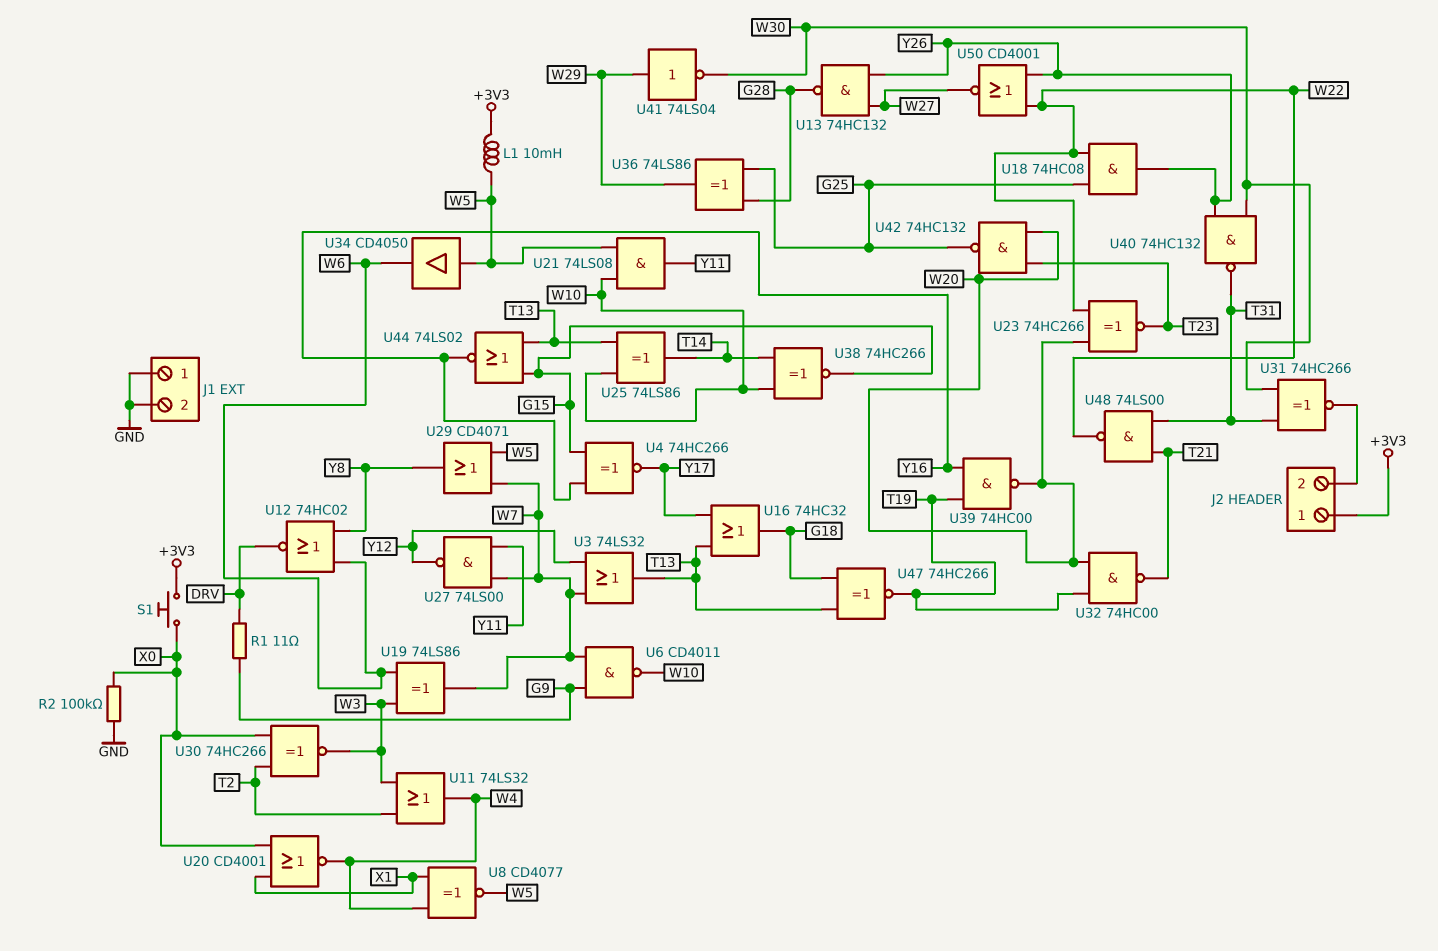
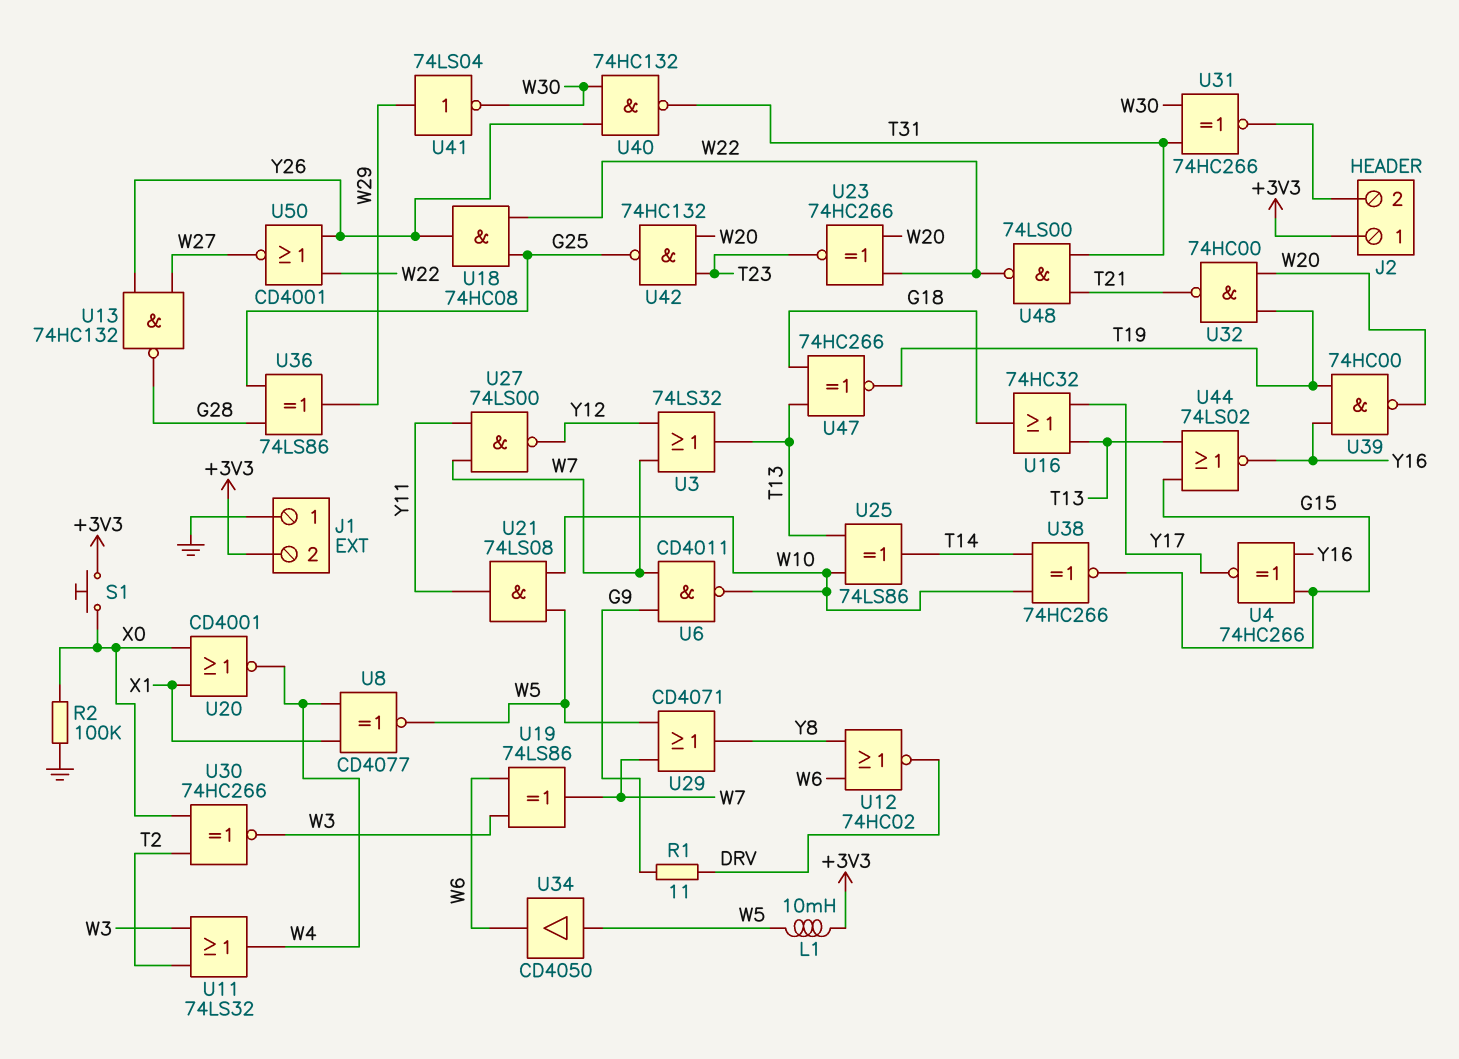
J1 pin 2: GND -> +3V3

